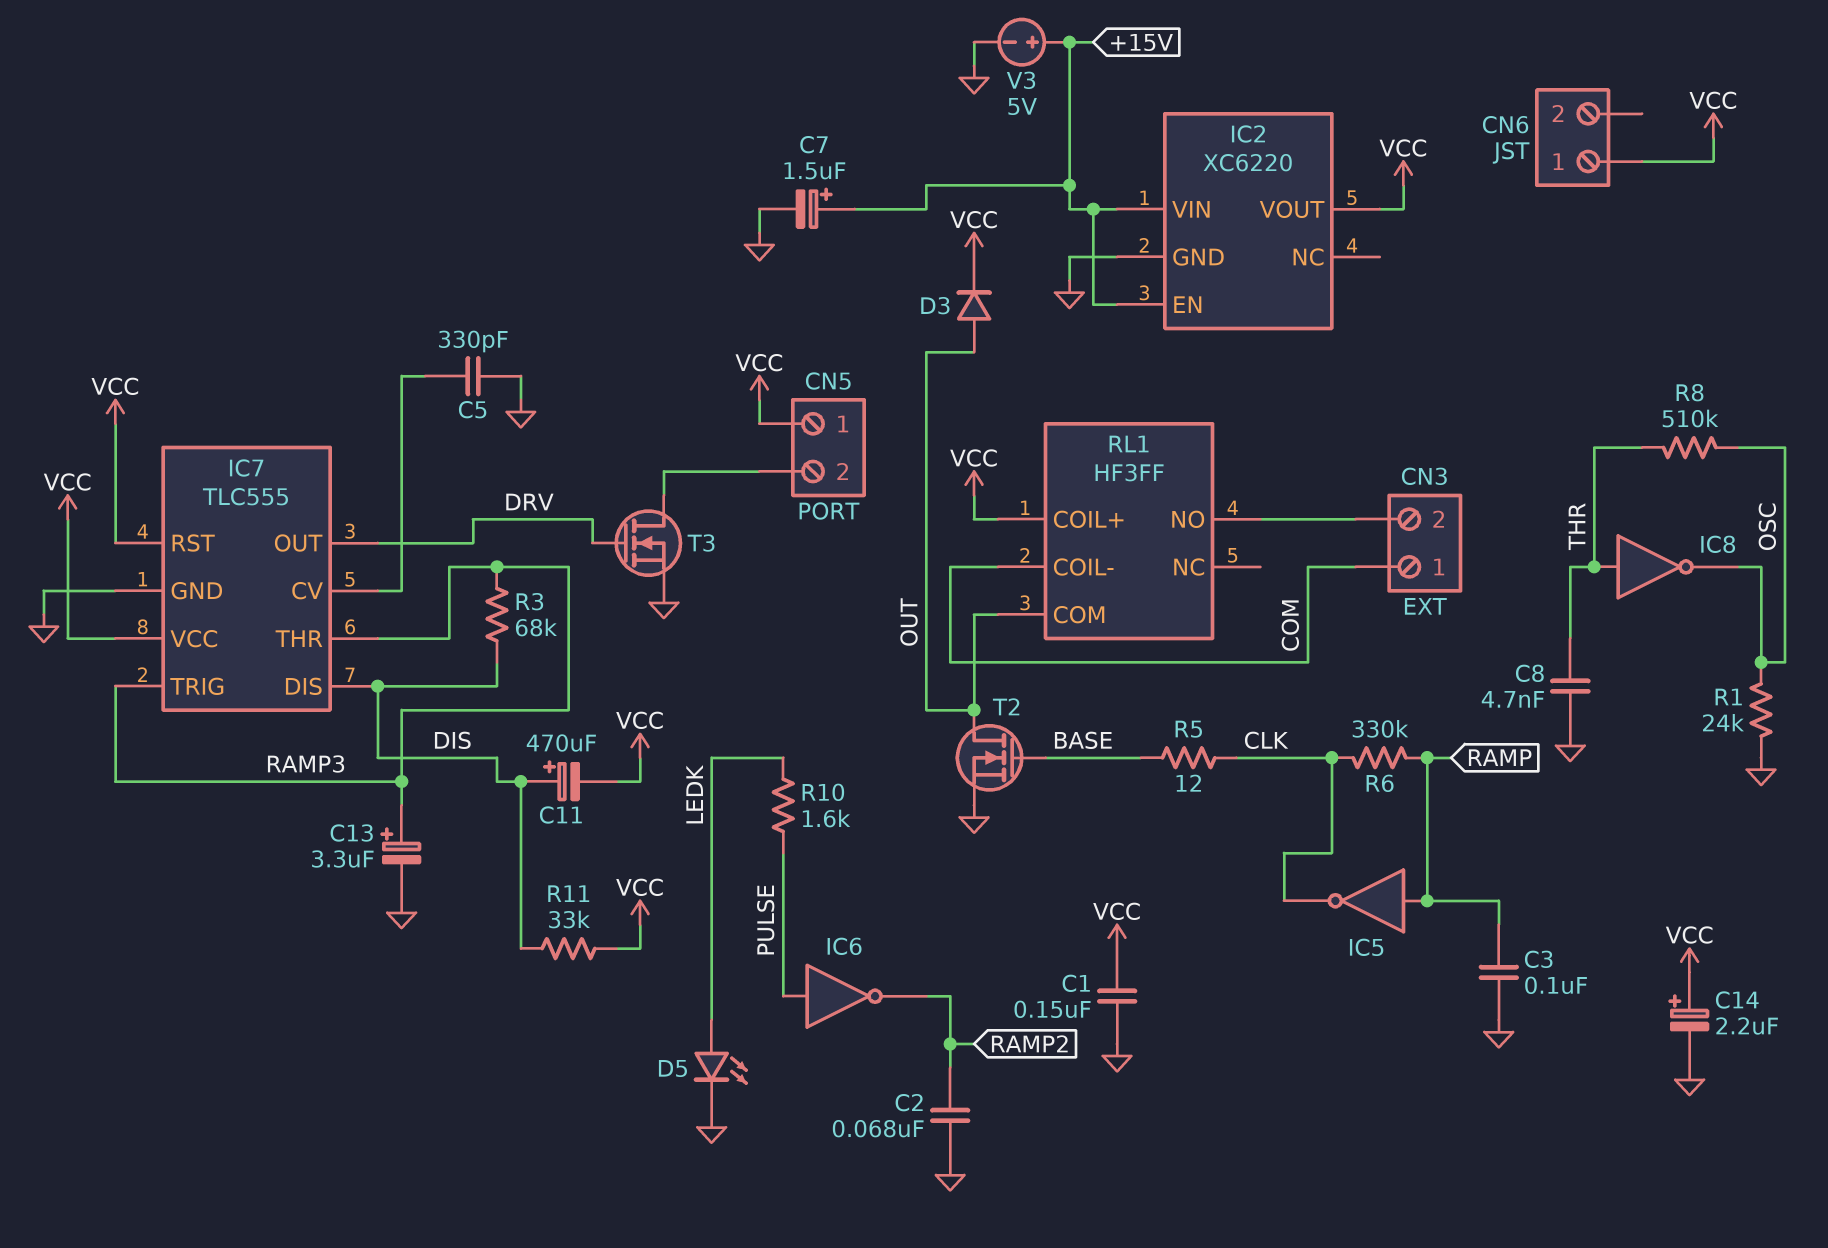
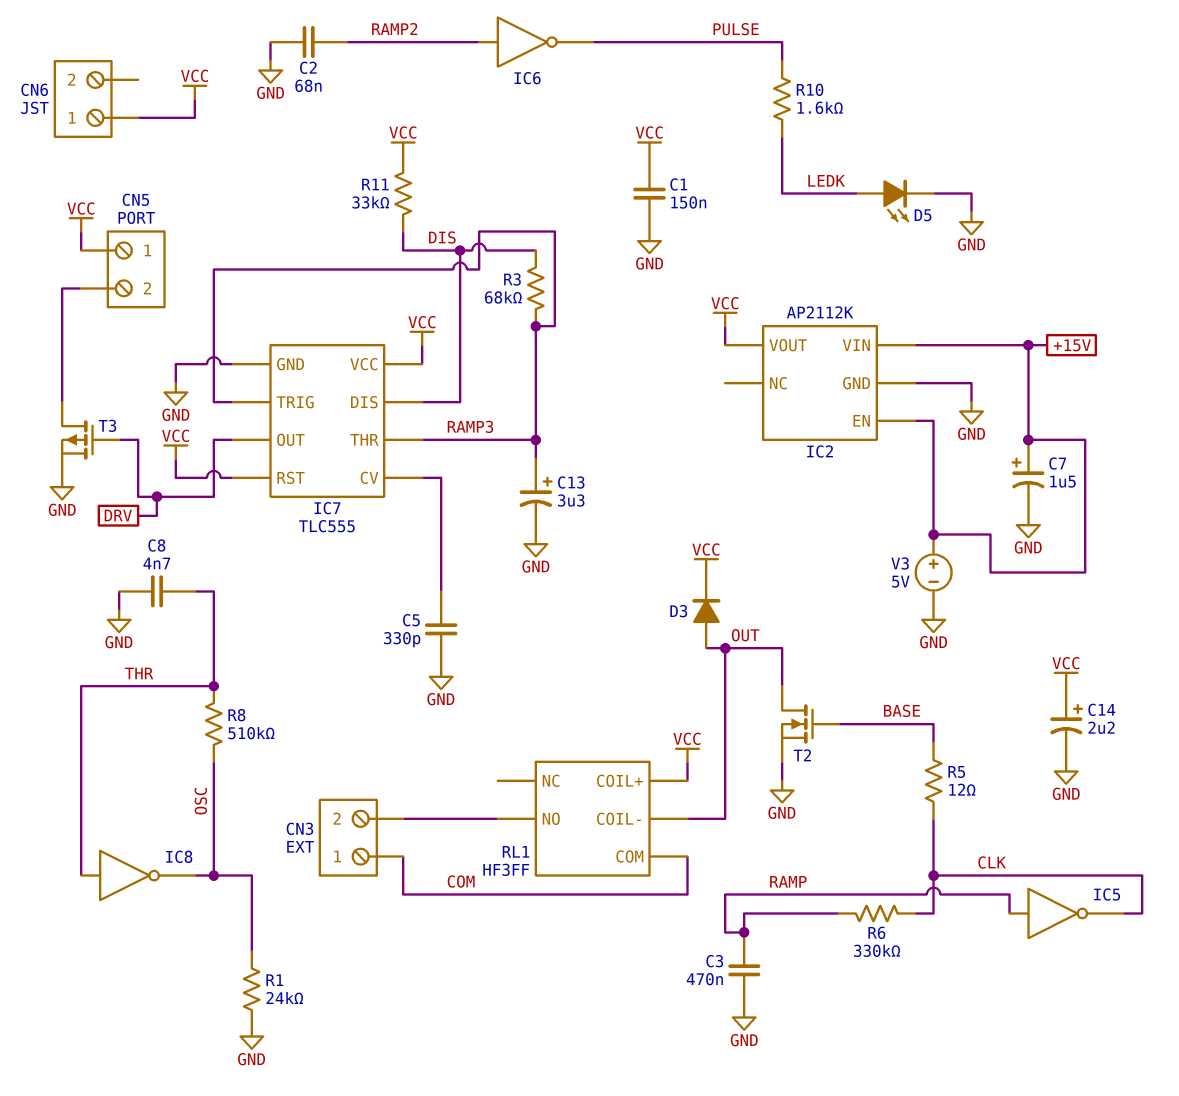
C3: 100nF (GND, RAMP) -> 470nF (GND, RAMP)
C11: 470uF (plus DIS, minus VCC) -> none
IC2: XC6220 -> AP2112K
IC6: NOT (in PULSE, out RAMP2) -> NOT (in RAMP2, out PULSE)
RL1 pin COIL-: COM -> OUT
RL1 pin COM: OUT -> COM
T3: NMOS (G DRV, D CN5/2, S GND) -> PMOS (G DRV, D CN5/2, S GND)

